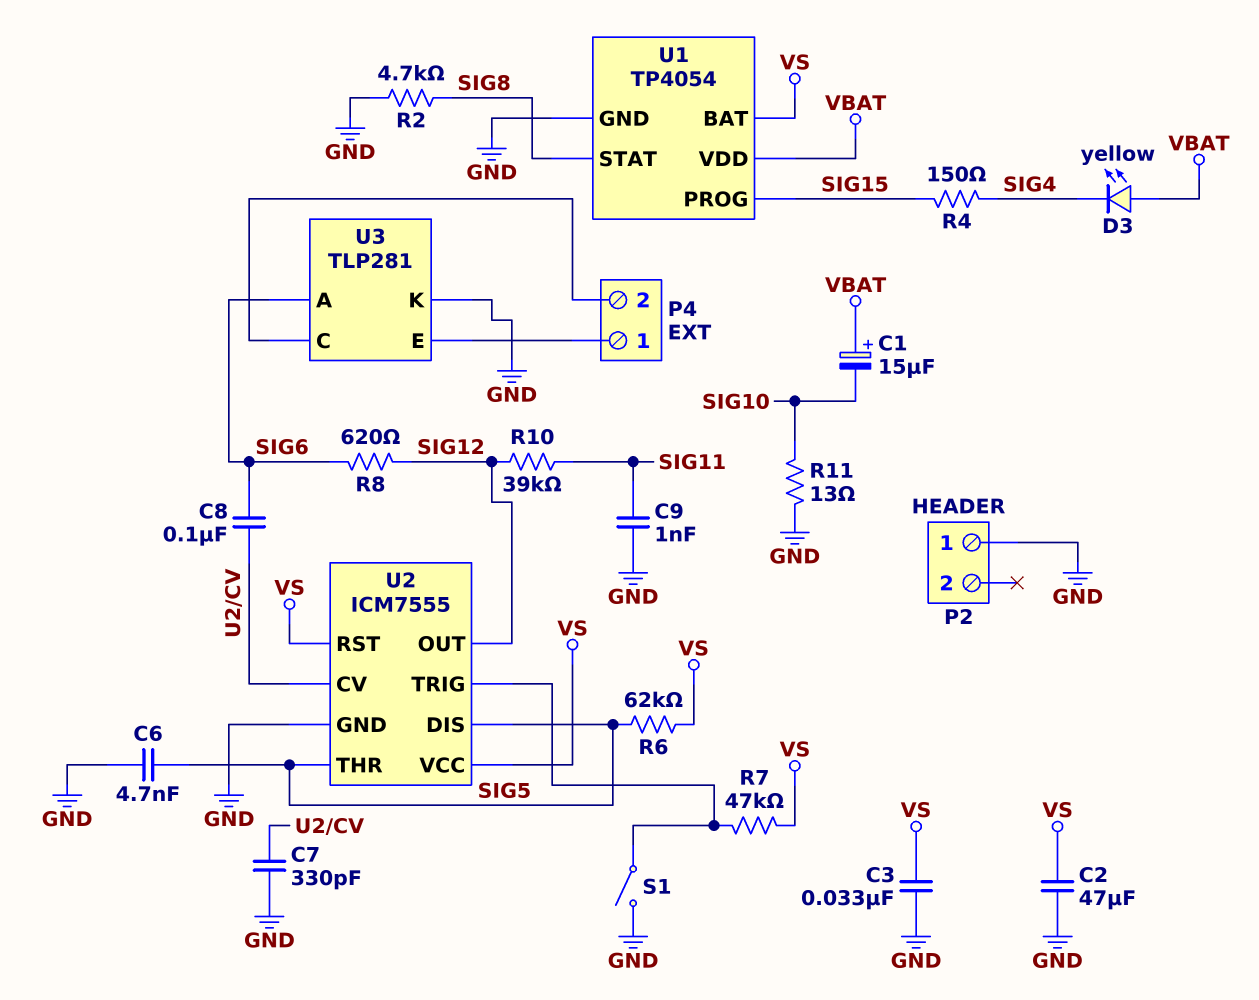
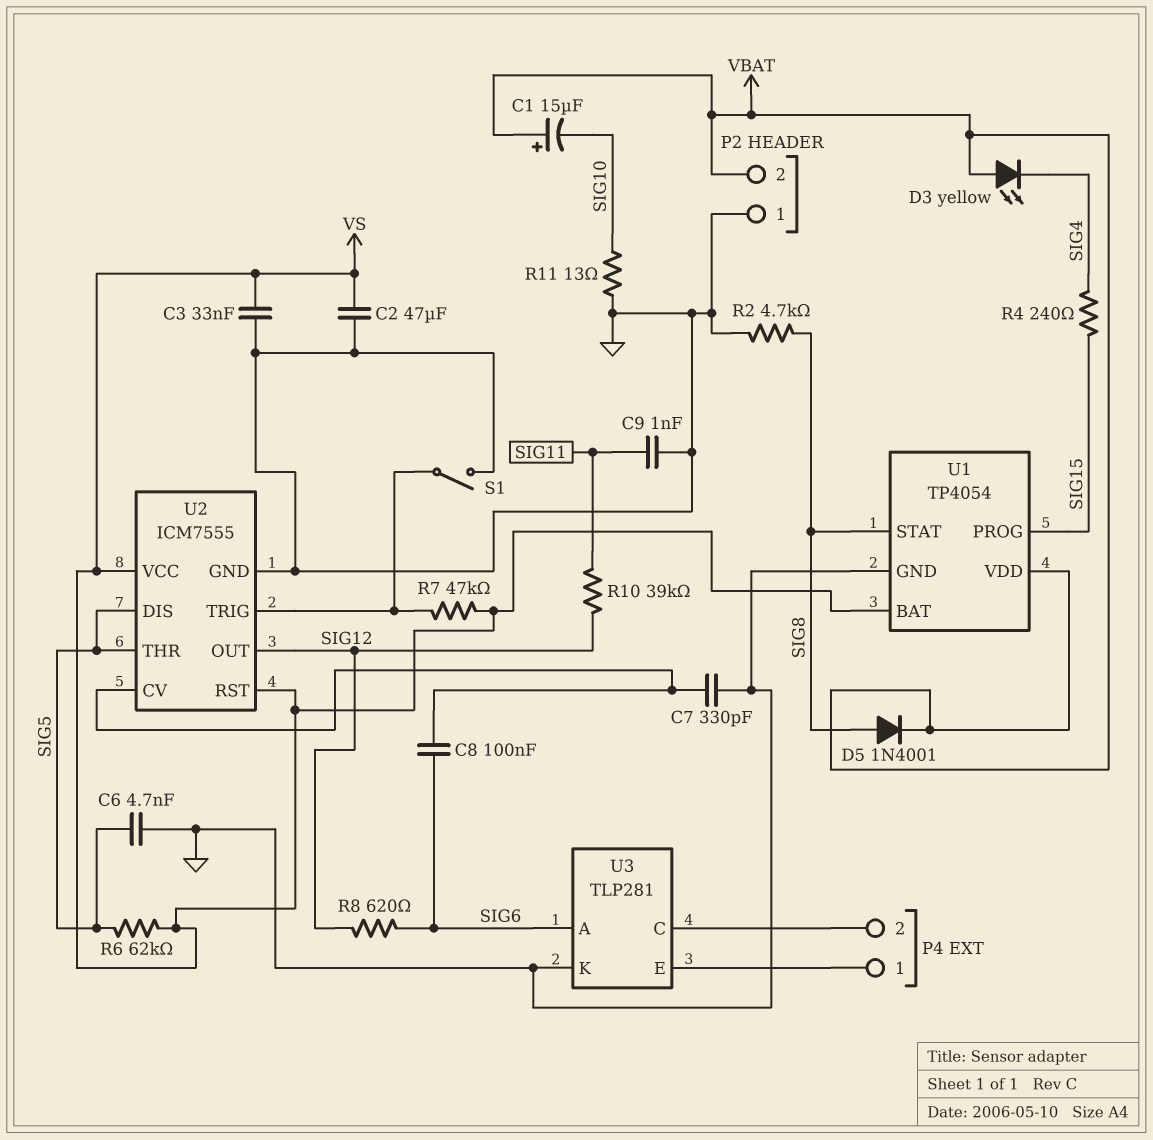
D5: none -> diode 1N4001 (A SIG8, K VBAT)
P2 pin 2: none -> VBAT
R4: 150 (SIG4, SIG15) -> 240 (SIG4, SIG15)

